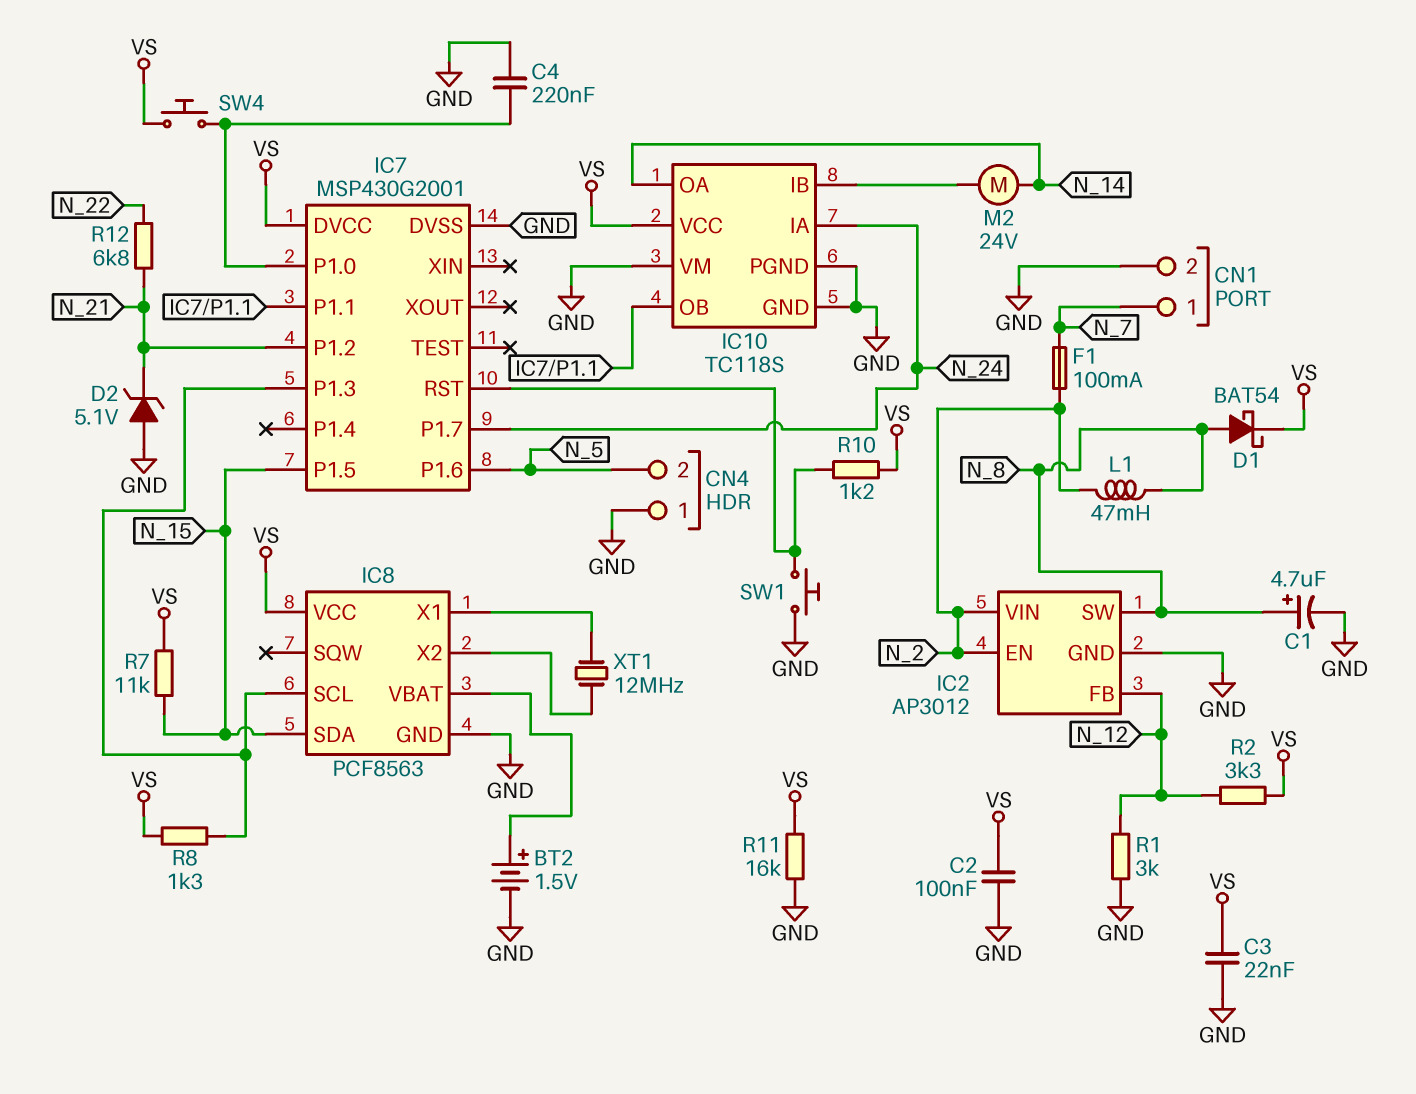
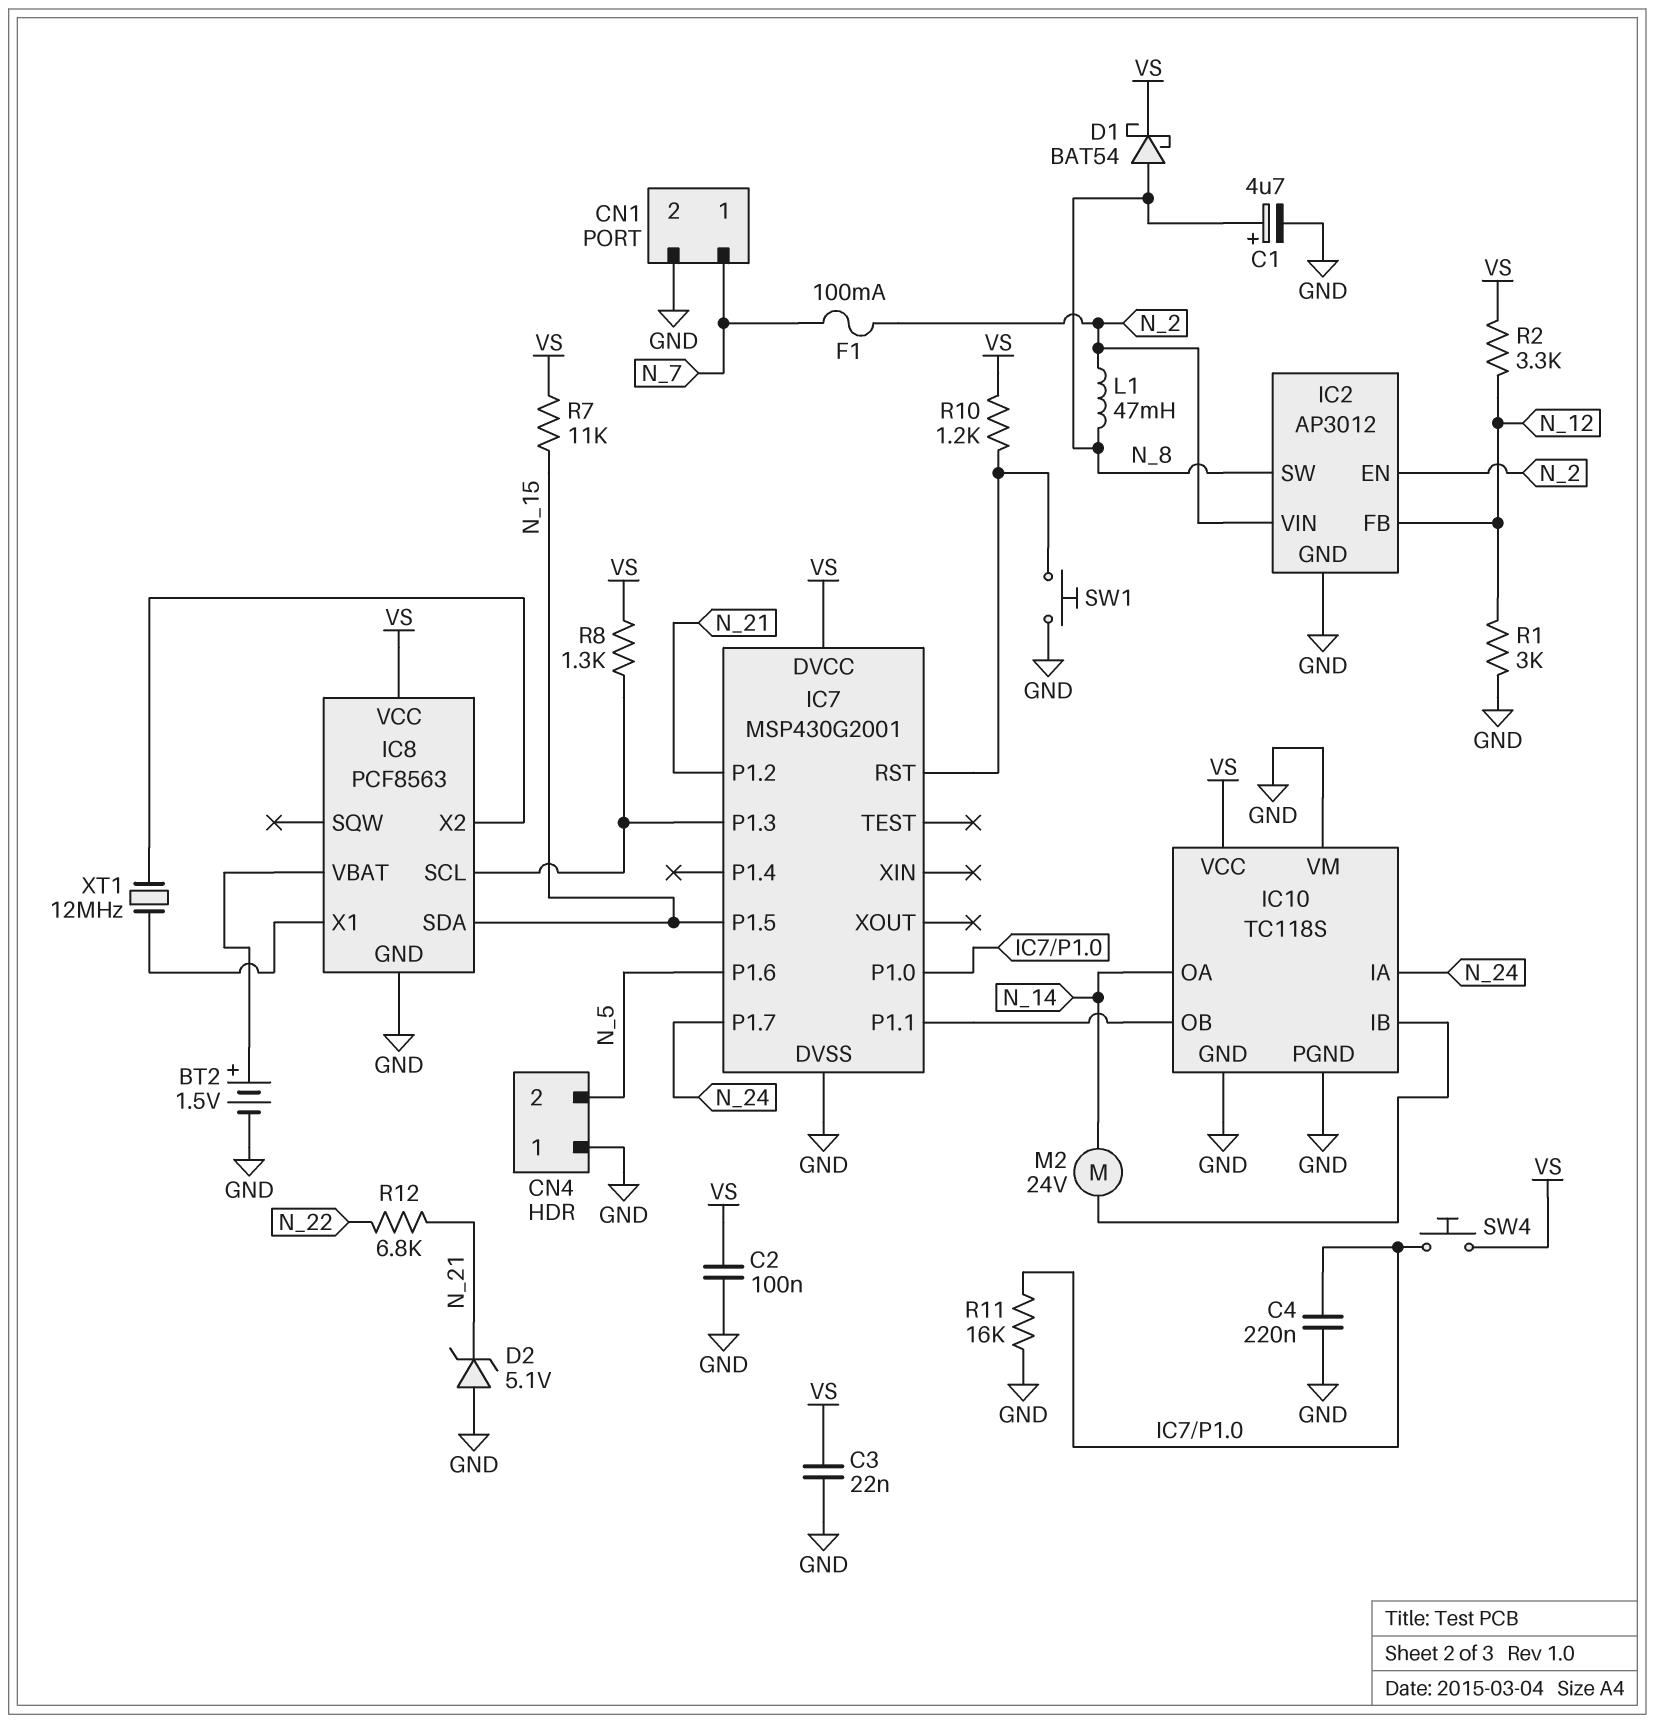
R11: 16k (GND, VS) -> 16k (GND, IC7/P1.0)

